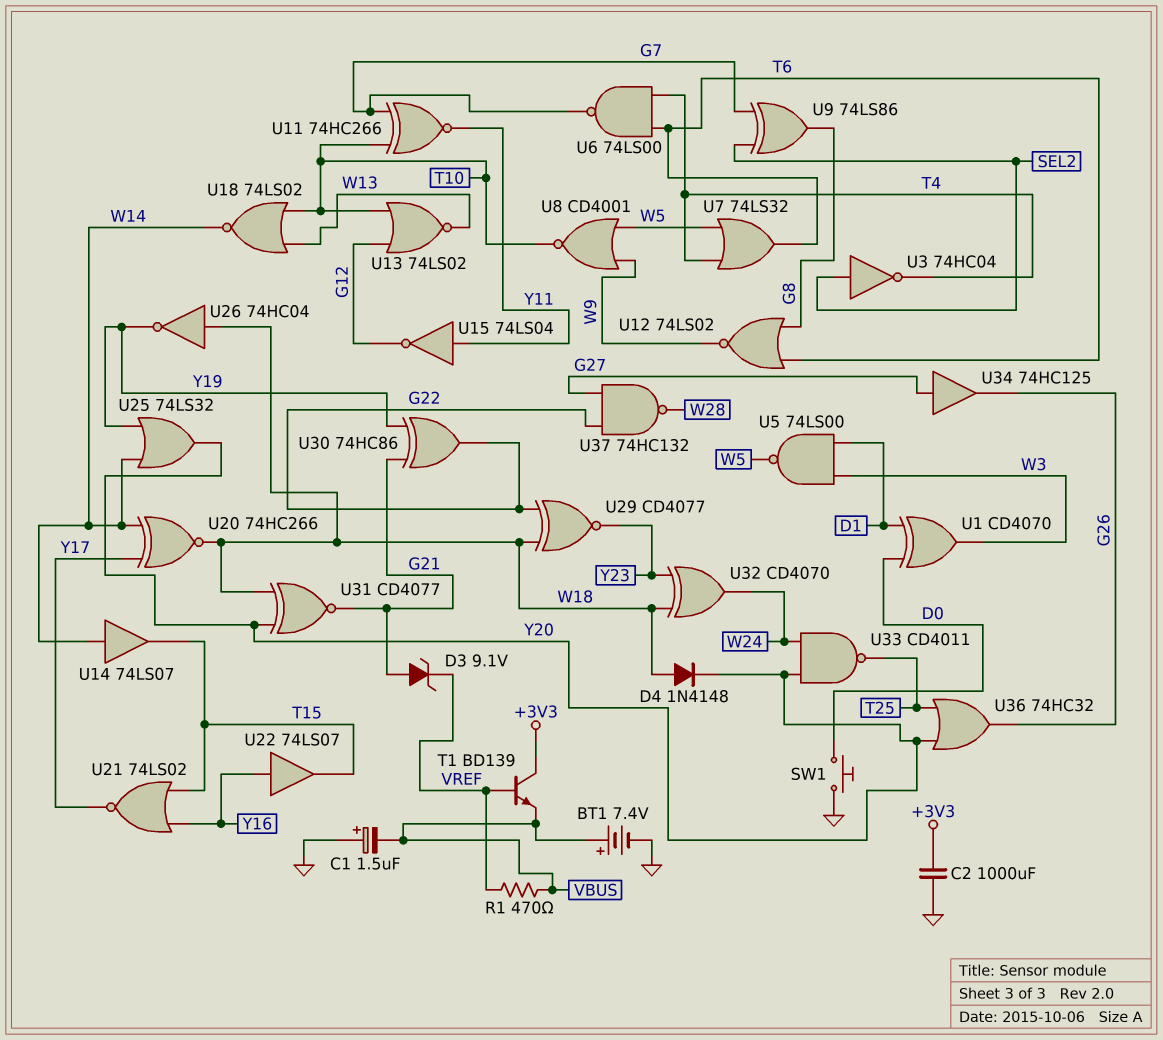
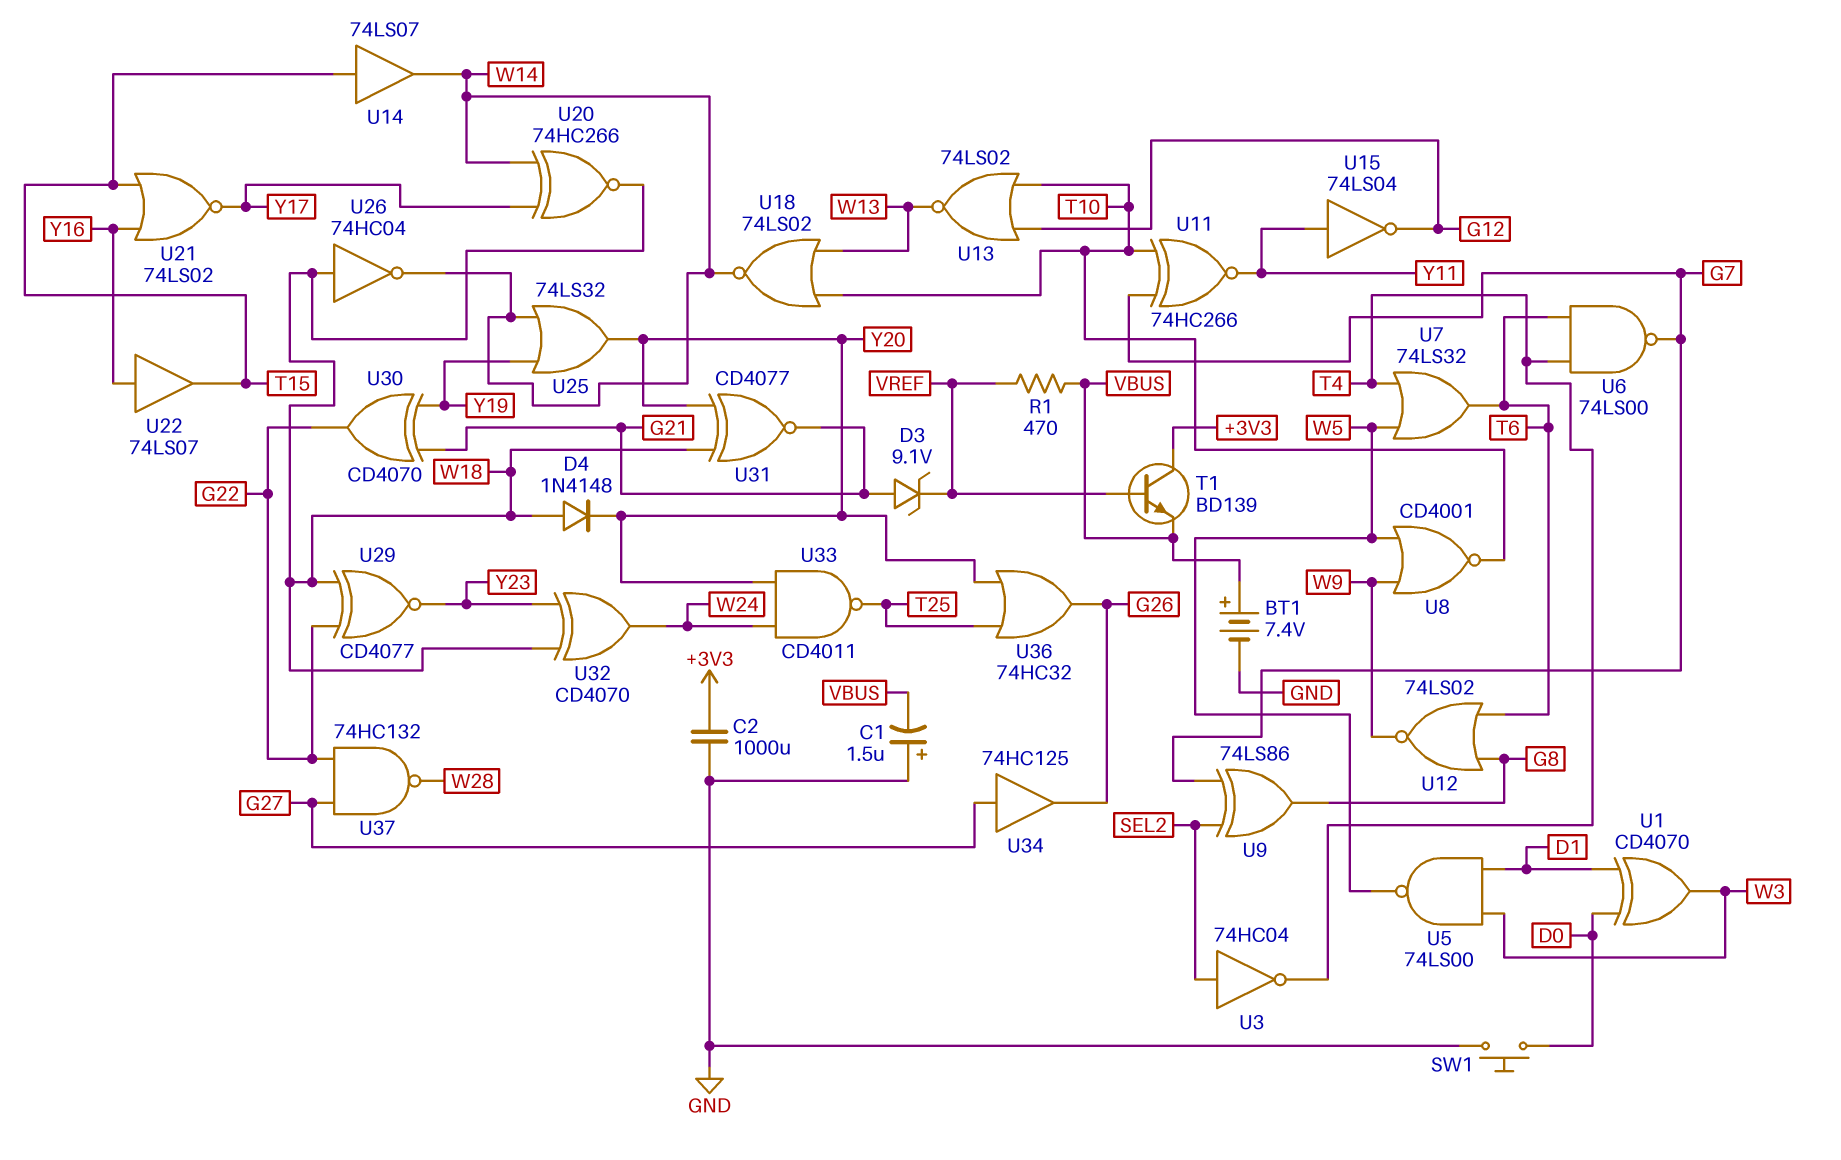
U14: buffer 74LS07 (in W14, out T15) -> buffer 74LS07 (in T15, out W14)
U26: NOT 74HC04 (in W18, out Y19) -> NOT 74HC04 (in W18, out W14)
U30: XOR 74HC86 (in G21, in Y19, out G22) -> XOR CD4070 (in G21, in Y19, out G22)

